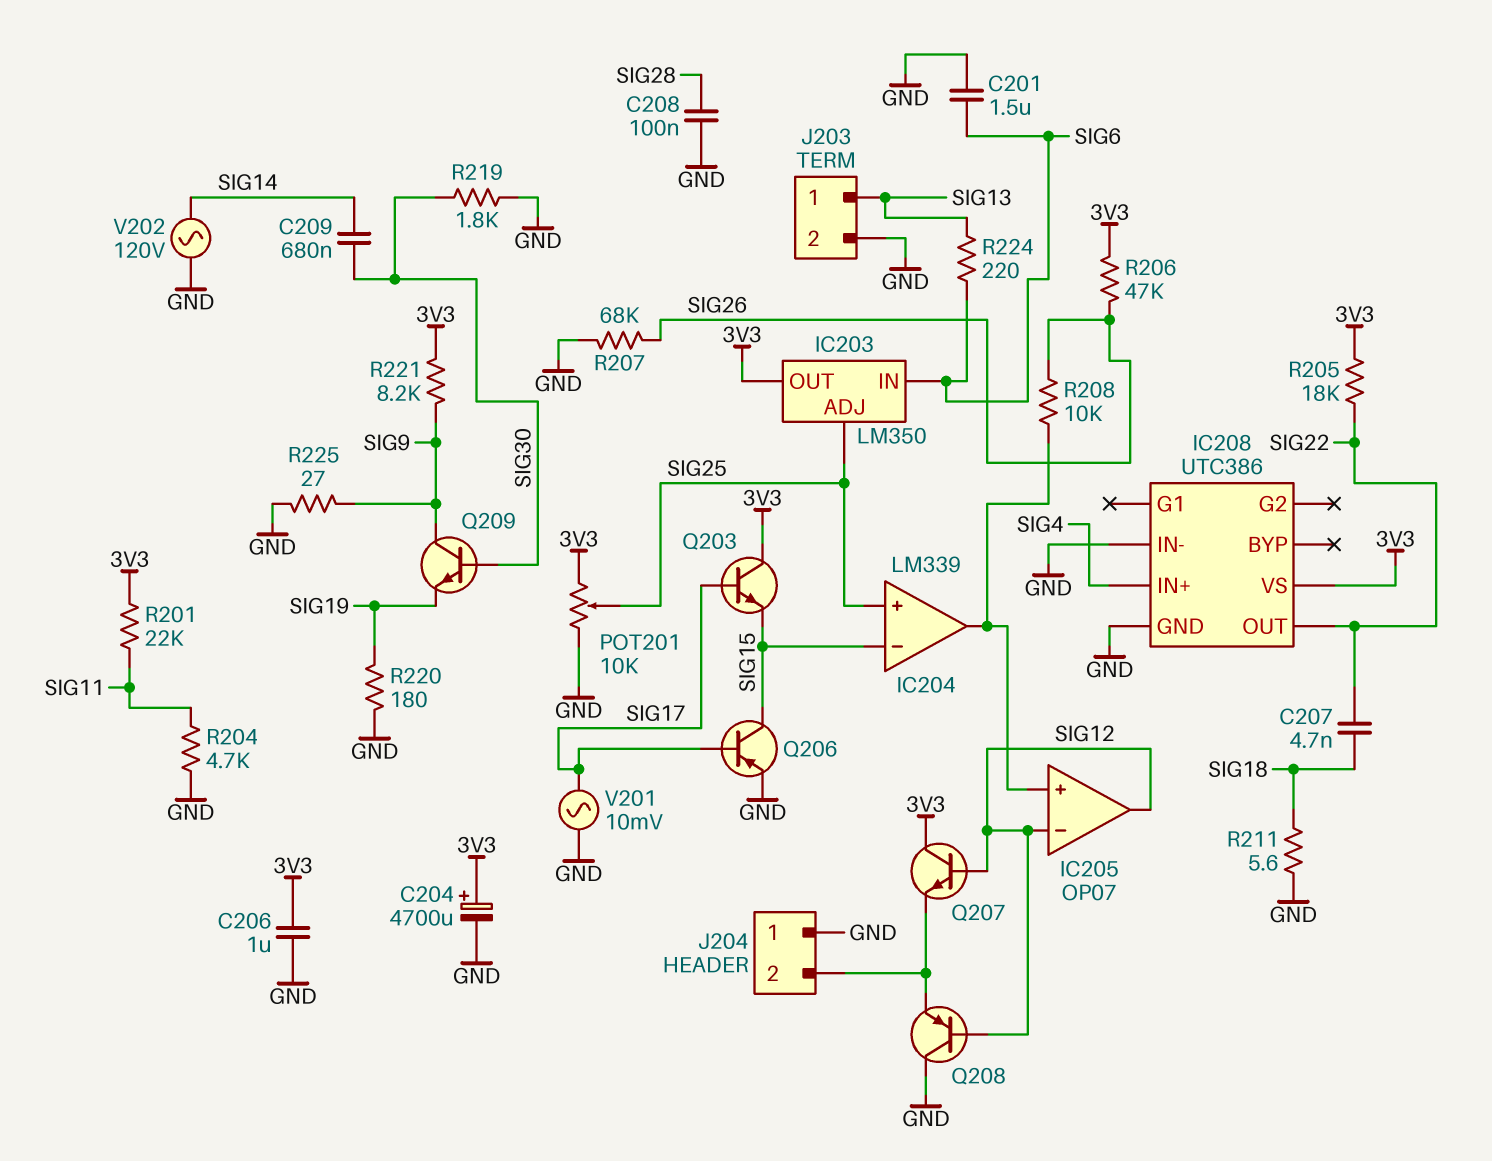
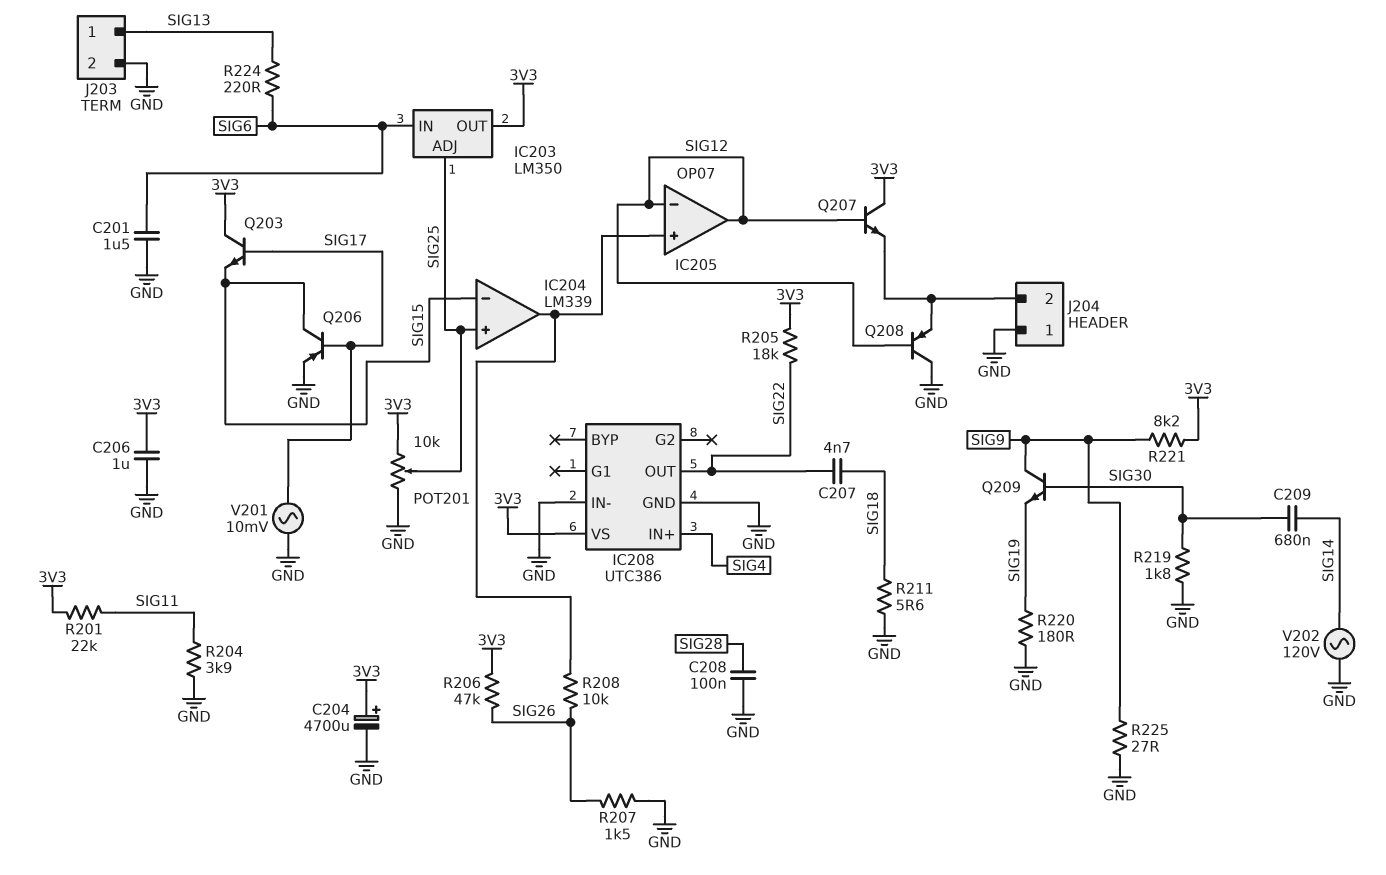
R204: 4.7k (GND, SIG11) -> 3.9k (GND, SIG11)
R207: 68k (GND, SIG26) -> 1.5k (GND, SIG26)

